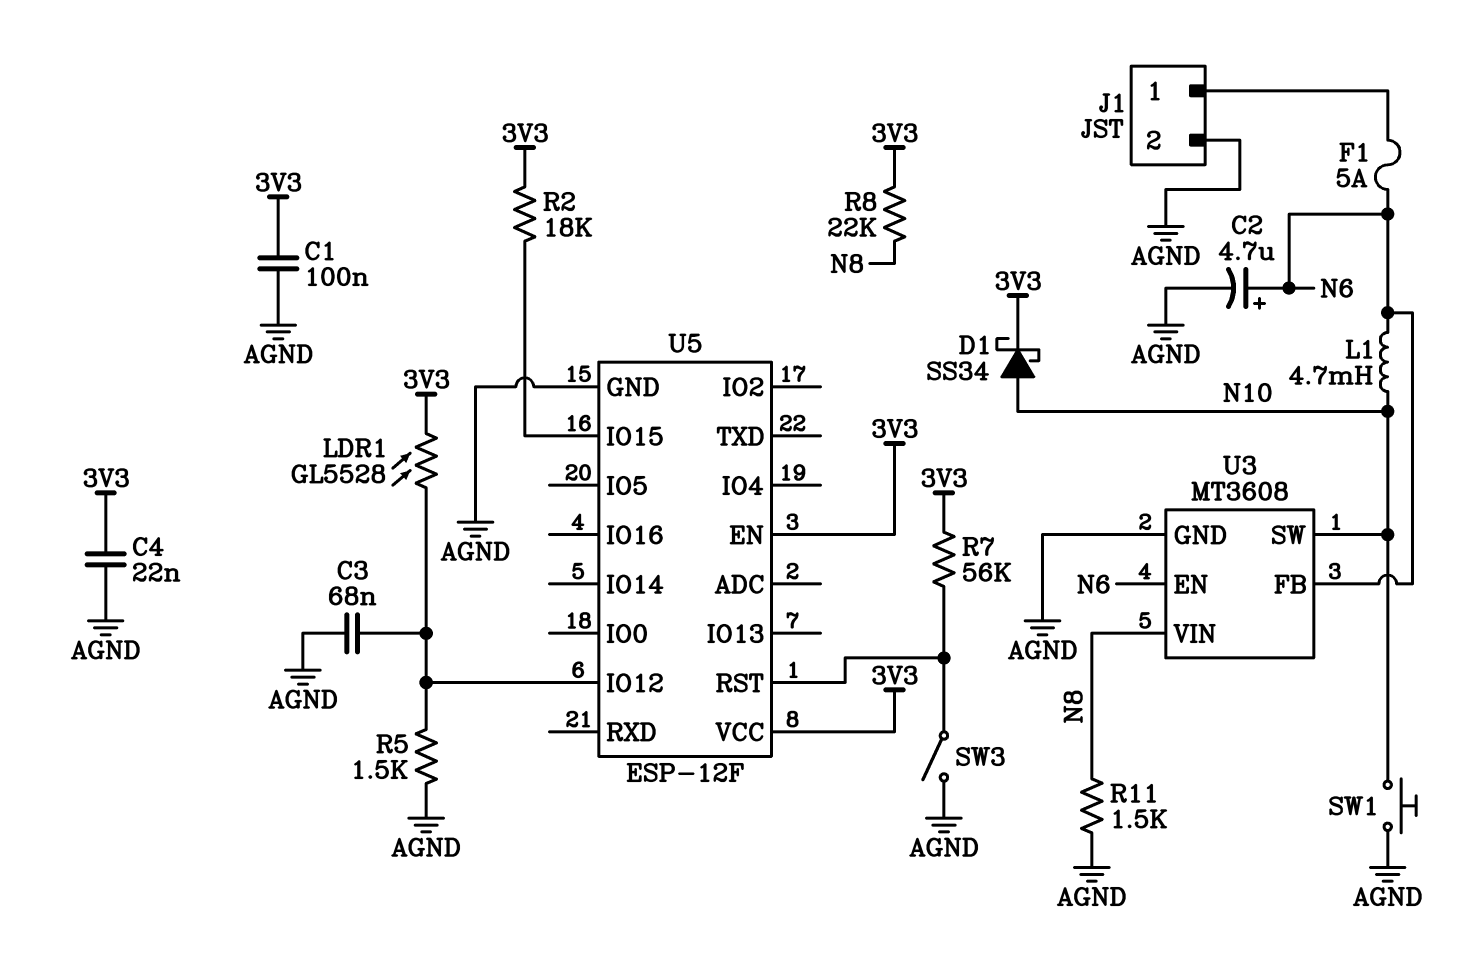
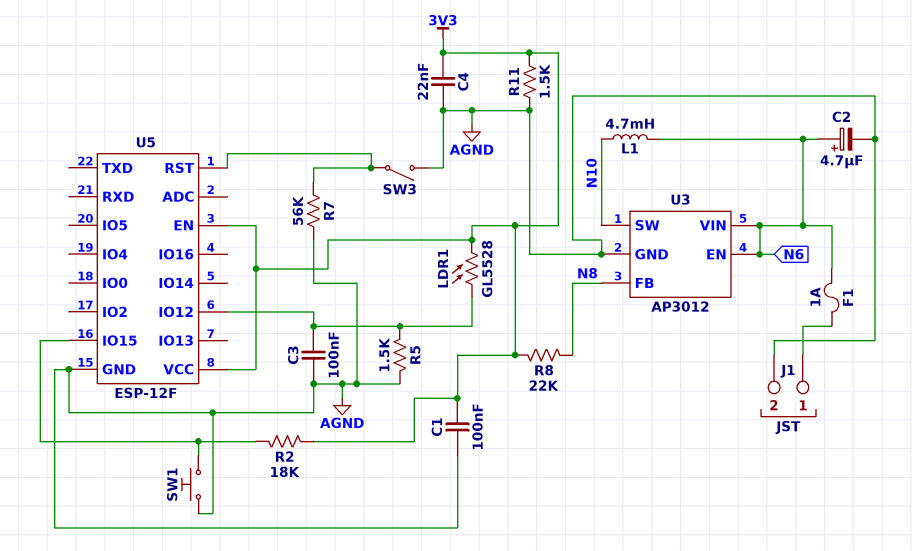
C3: 68nF (AGND, U5/IO12) -> 100nF (AGND, U5/IO12)
D1: schottky SS34 (A N10, K 3V3) -> none
F1: 5A (J1/1, N6) -> 1A (J1/1, N6)
R7: 56k (3V3, U5/RST) -> 56k (AGND, U5/RST)
R11: 1.5k (AGND, N8) -> 1.5k (3V3, AGND)
SW1: button (AGND, N10) -> button (AGND, U5/IO15)
U3: MT3608 -> AP3012
U3 pin FB: N6 -> N8
U3 pin VIN: N8 -> N6

